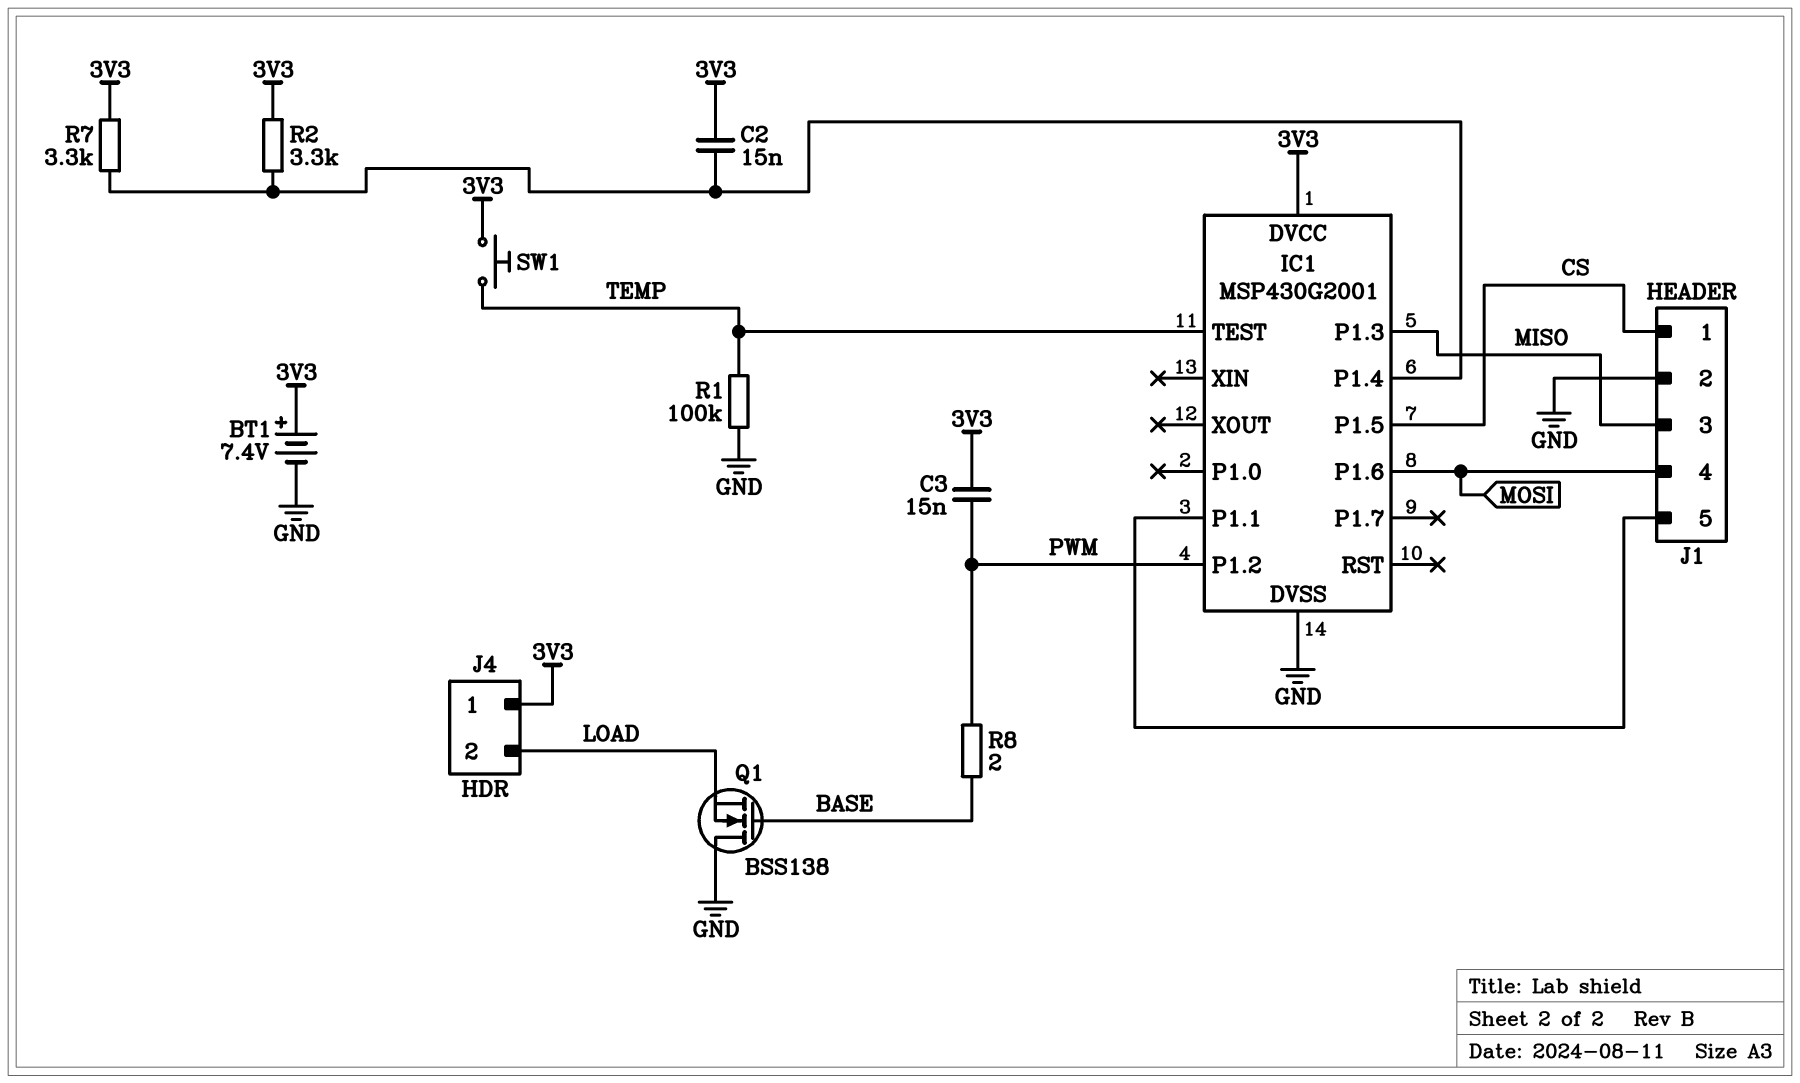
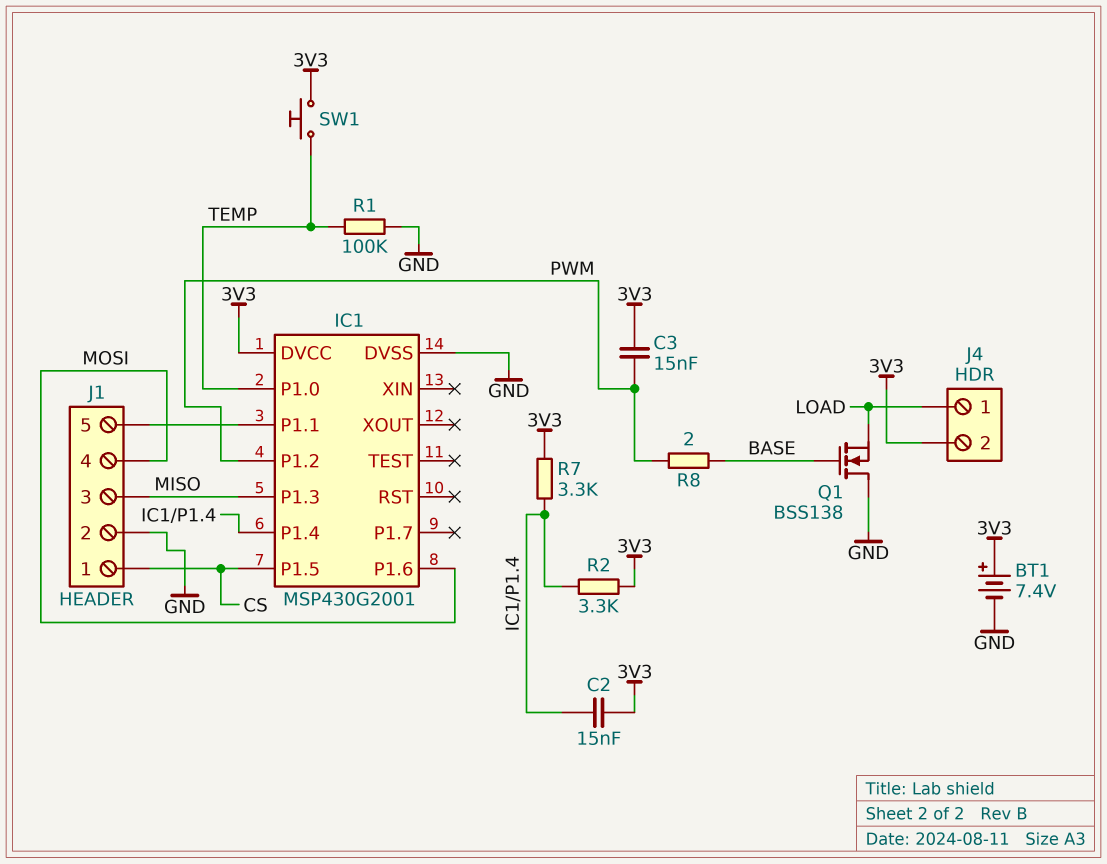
IC1 pin P1.0: none -> TEMP
IC1 pin TEST: TEMP -> none
J4 pin 1: 3V3 -> LOAD
J4 pin 2: LOAD -> 3V3

